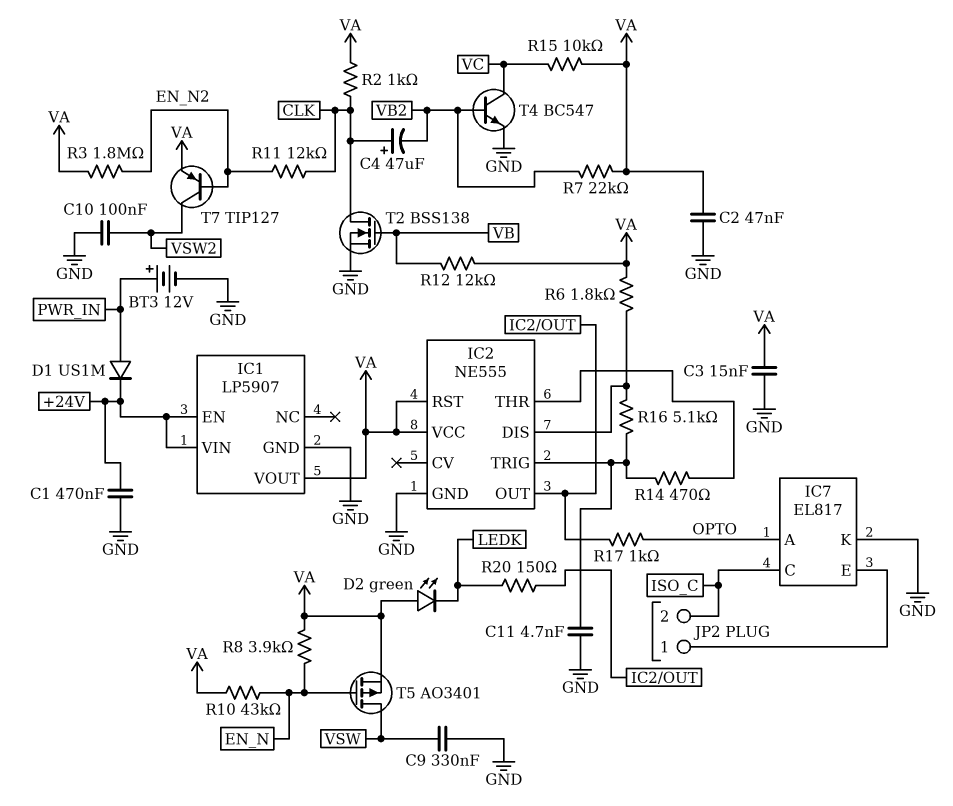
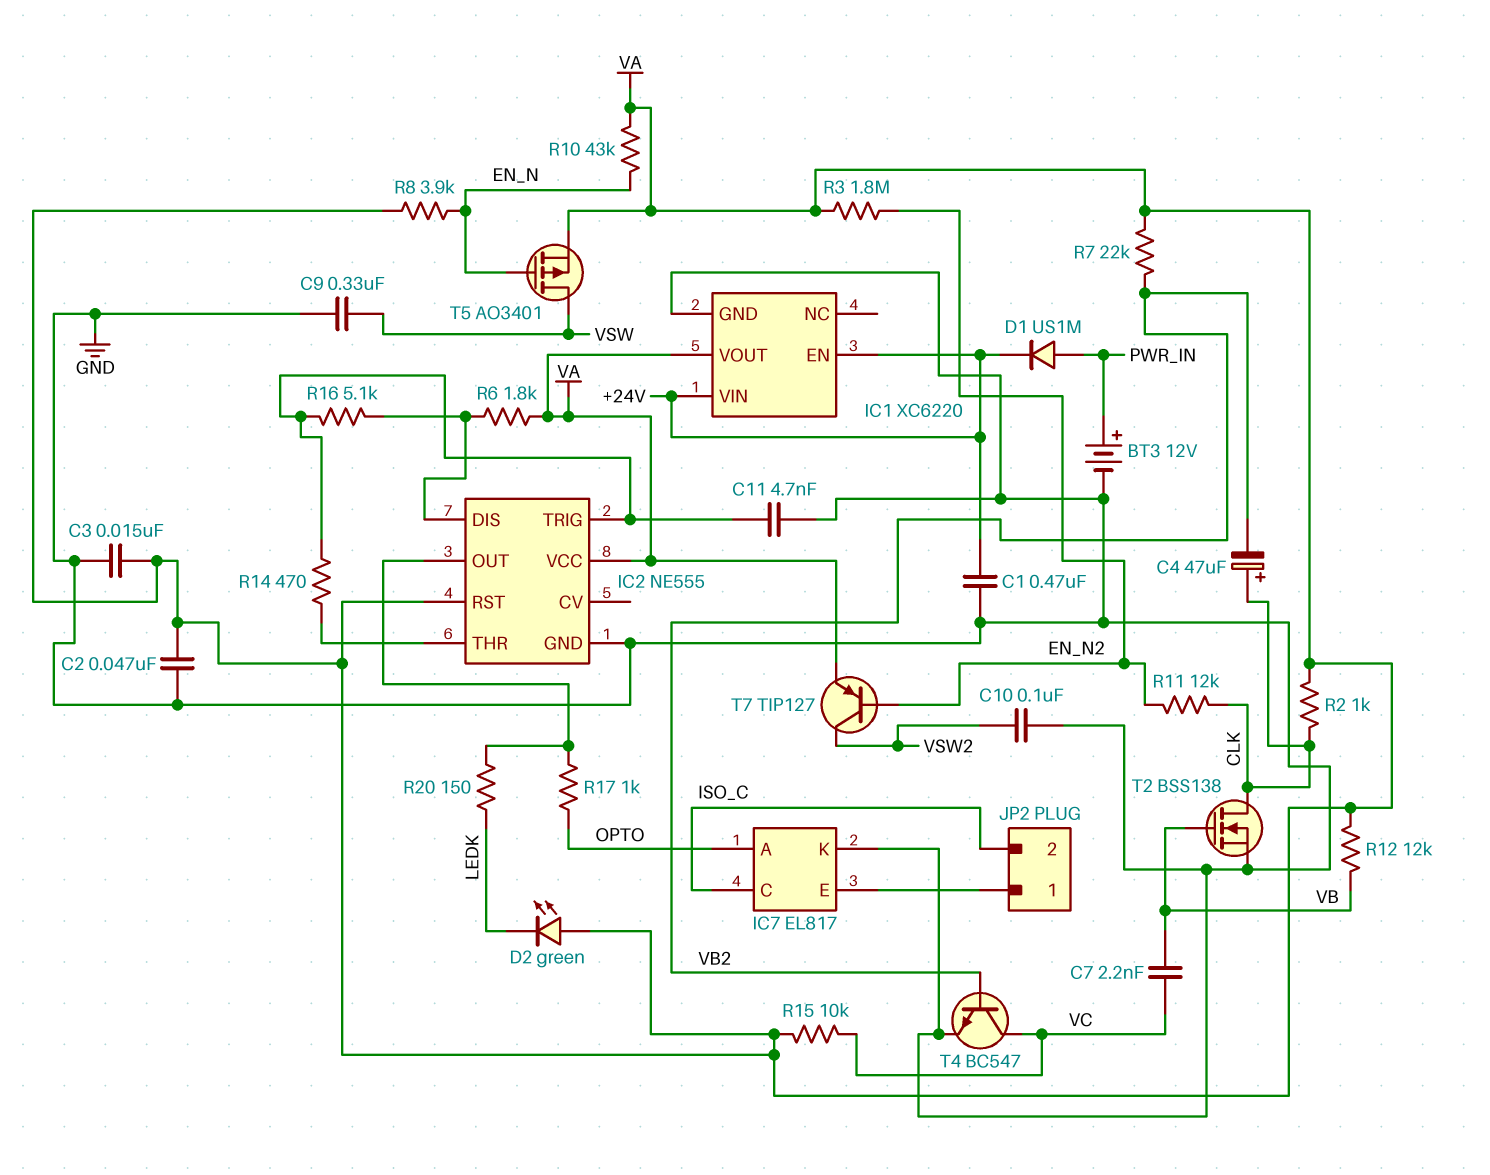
C7: none -> 2.2nF (VB, VC)
IC1: LP5907 -> XC6220

